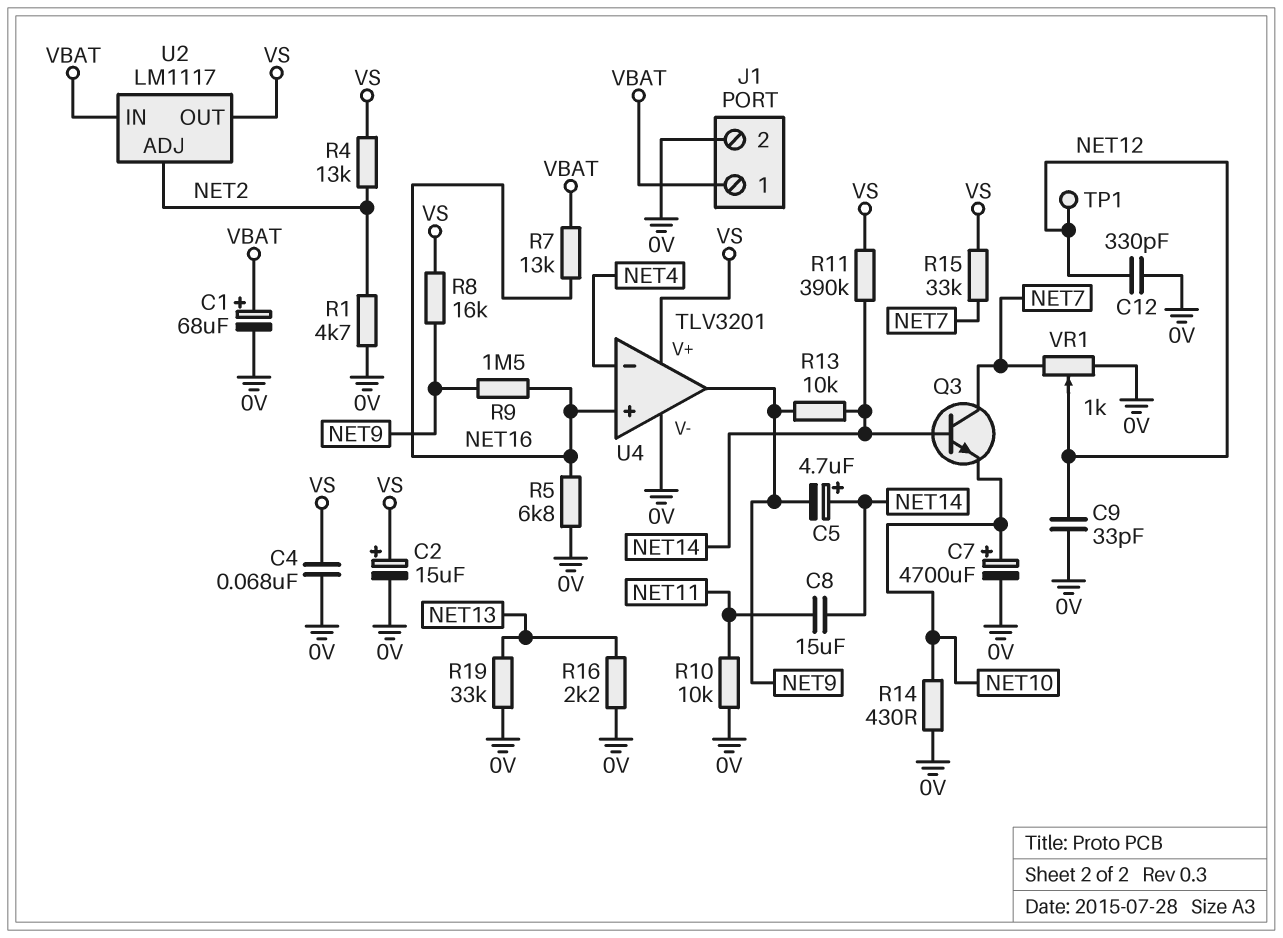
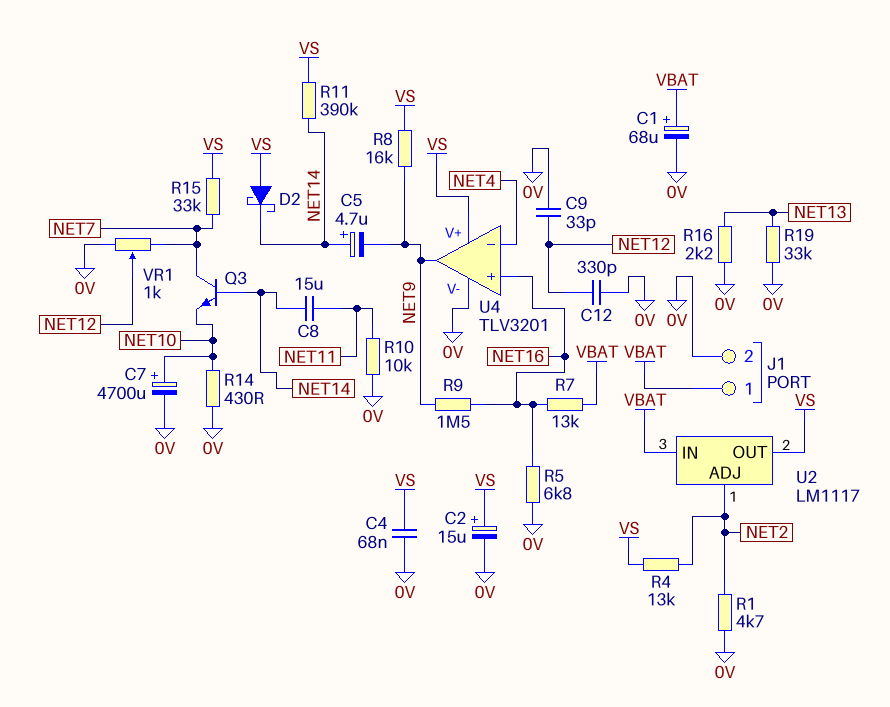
D2: none -> schottky (A VS, K NET14)
R13: 10k (NET9, NET14) -> none
TP1: test point (NET12) -> none

